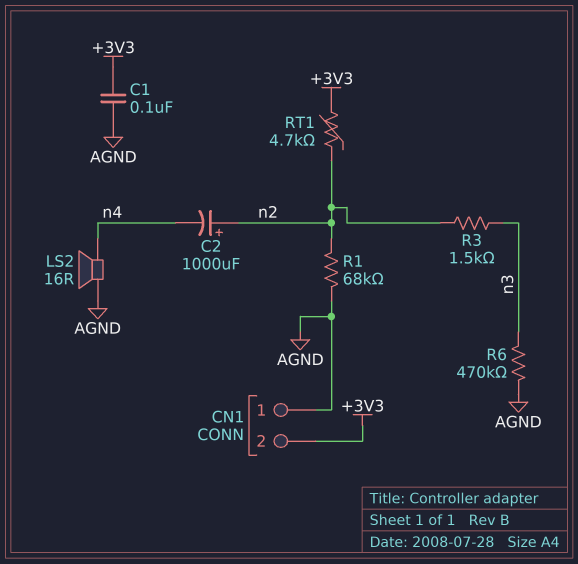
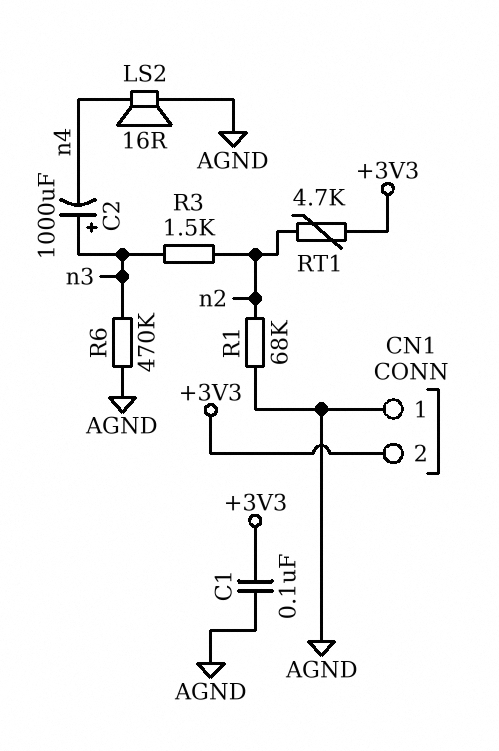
C2: 1000uF (plus n2, minus n4) -> 1000uF (plus n3, minus n4)

